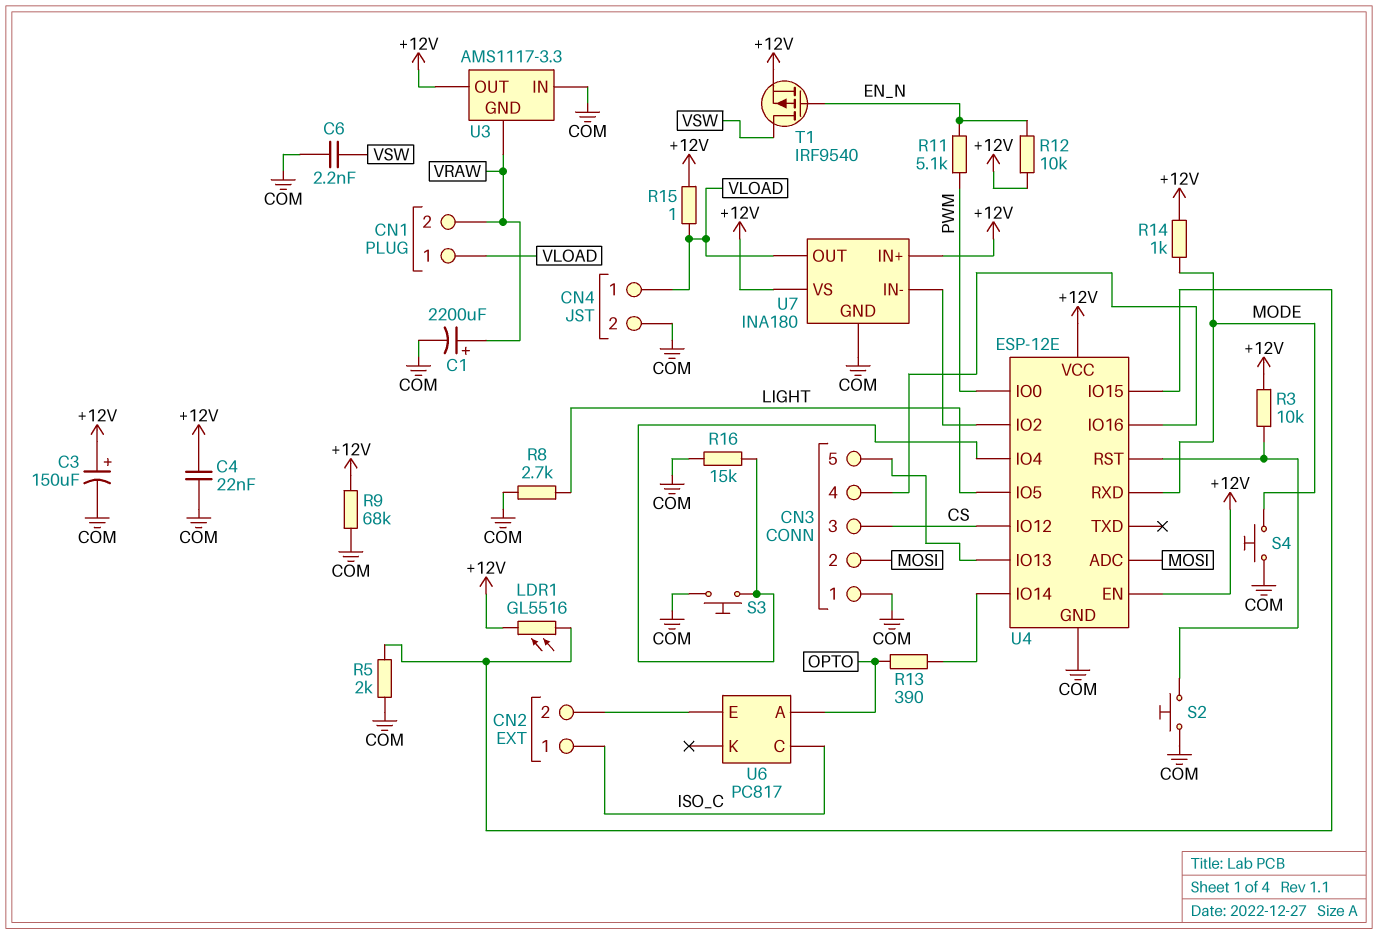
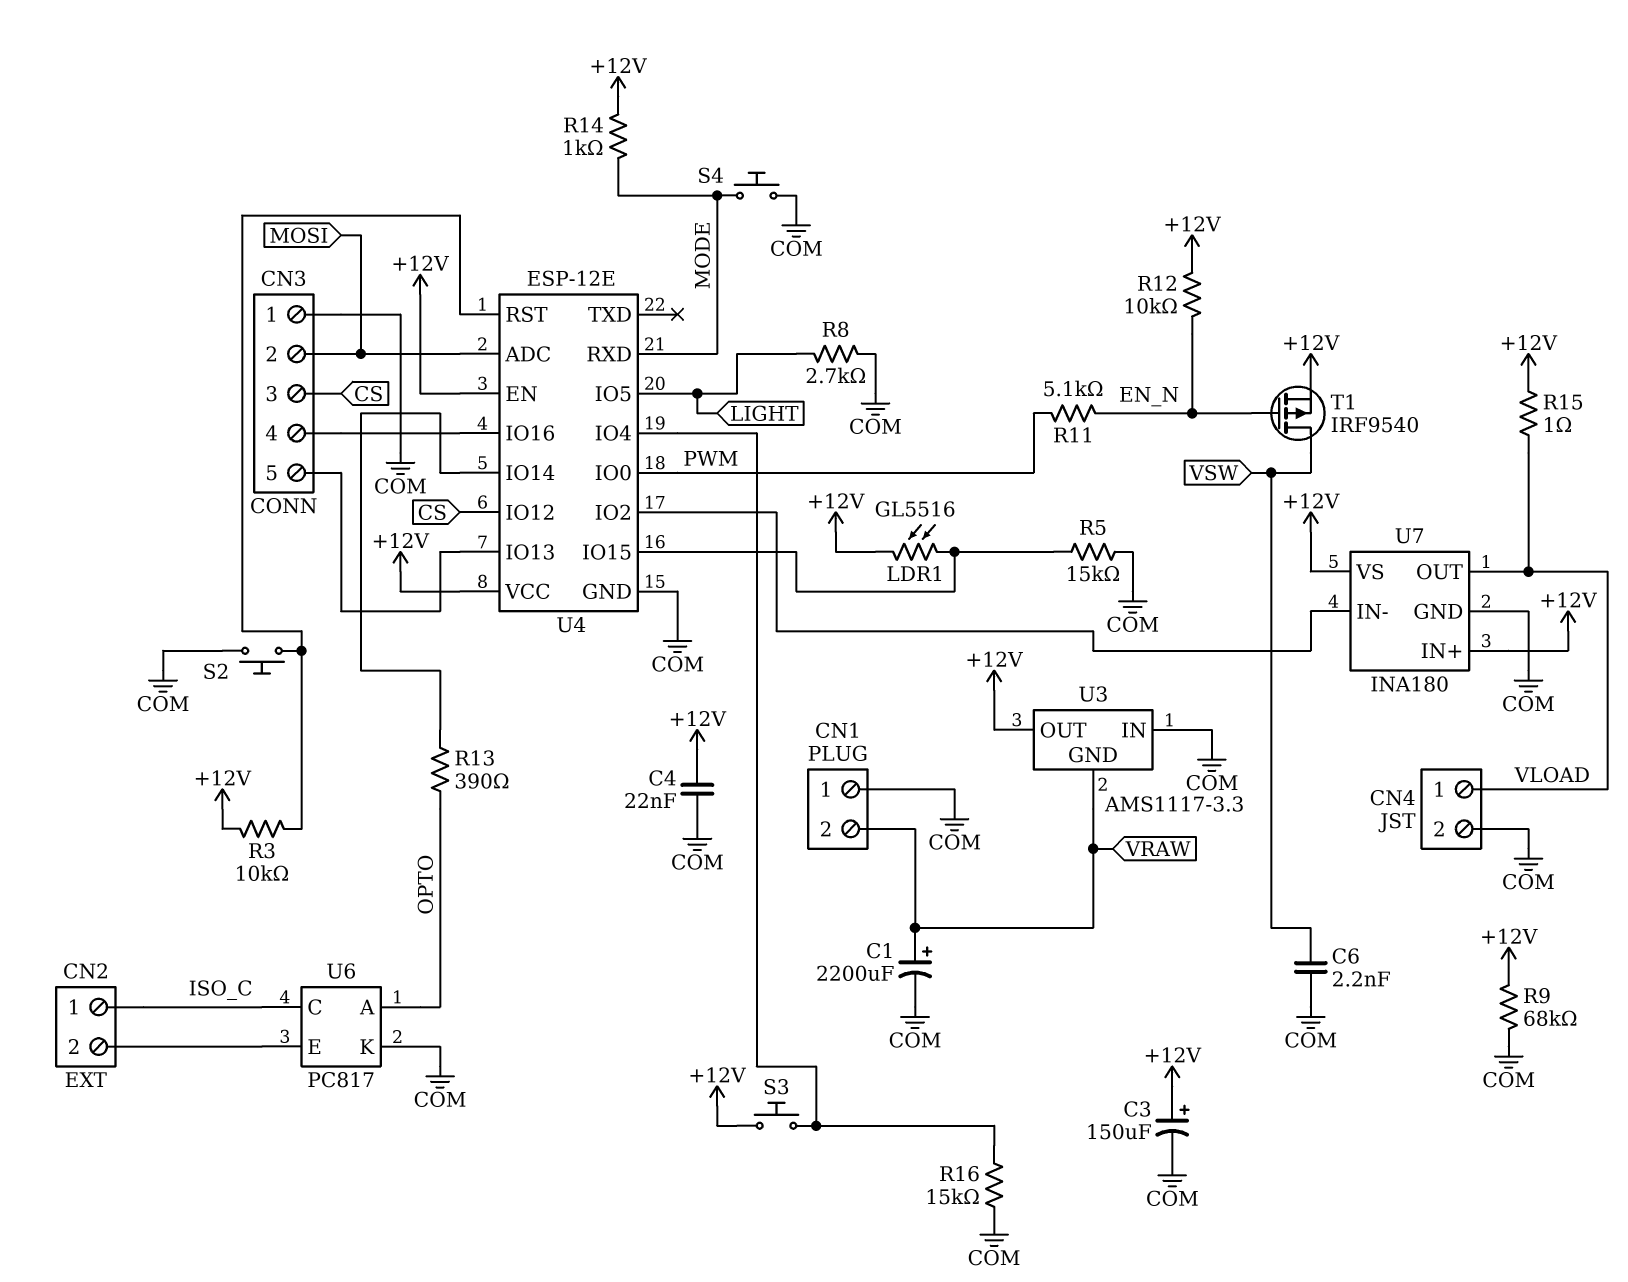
CN1 pin 1: VLOAD -> COM
R5: 2k (COM, U4/IO15) -> 15k (COM, U4/IO15)
S3: button (COM, U4/IO4) -> button (+12V, U4/IO4)
U6 pin K: none -> COM

